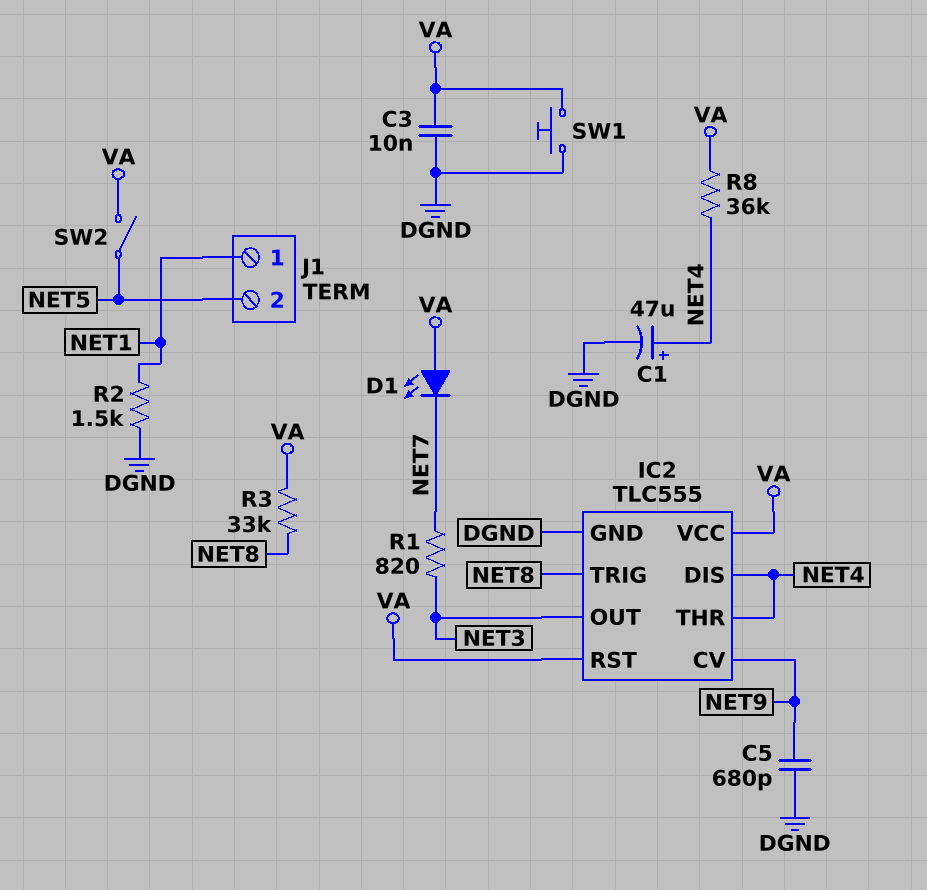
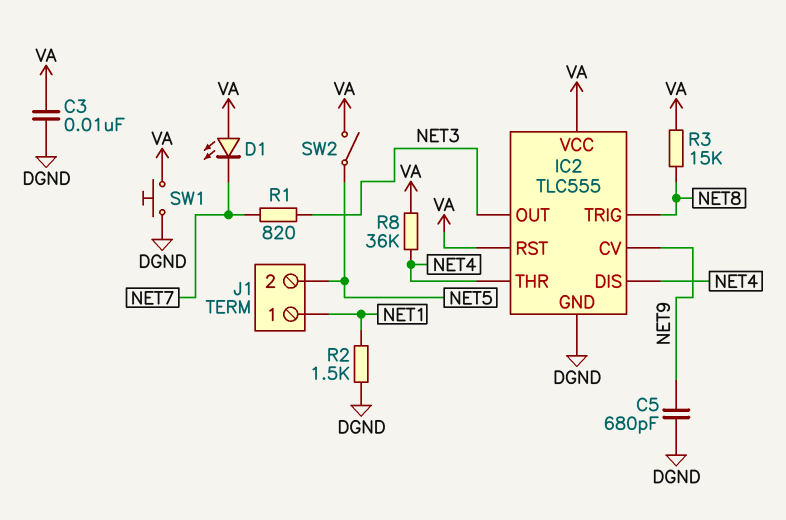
C1: 47uF (plus NET4, minus DGND) -> none
R3: 33k (NET8, VA) -> 15k (NET8, VA)

